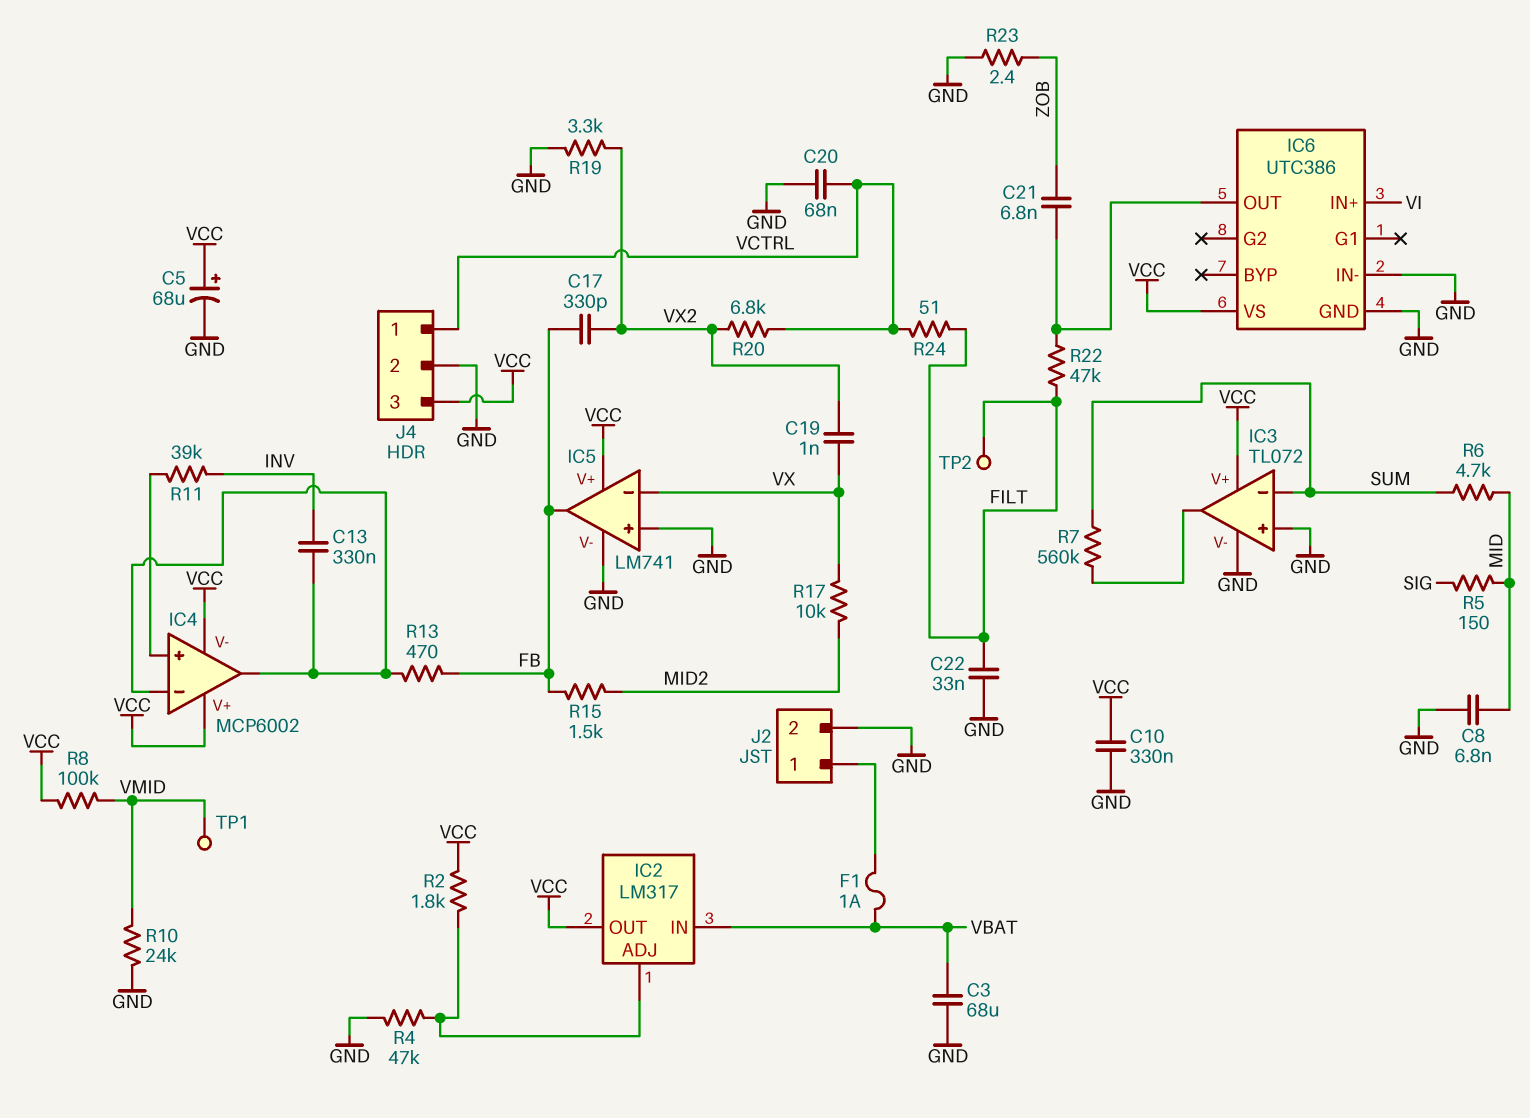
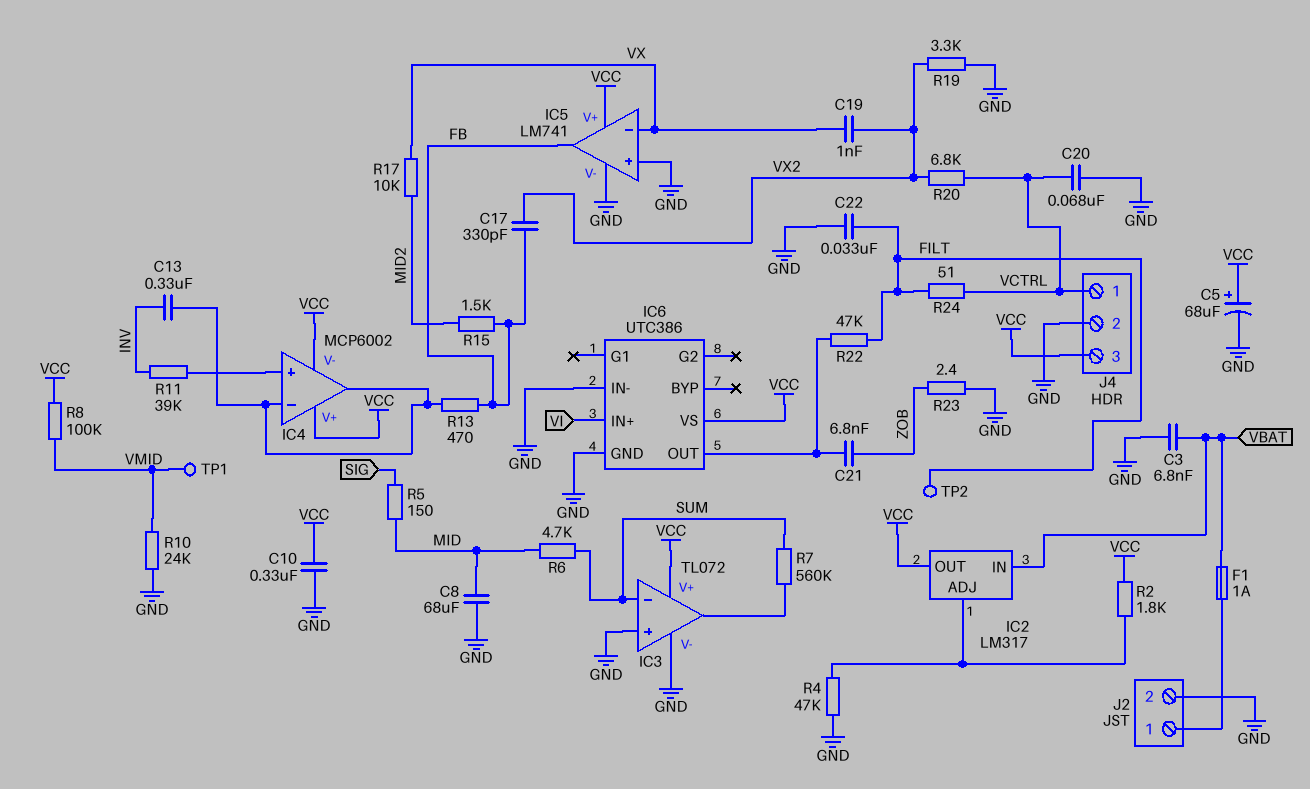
C3: 68uF (GND, VBAT) -> 6.8nF (GND, VBAT)
C8: 6.8nF (GND, MID) -> 68uF (GND, MID)

